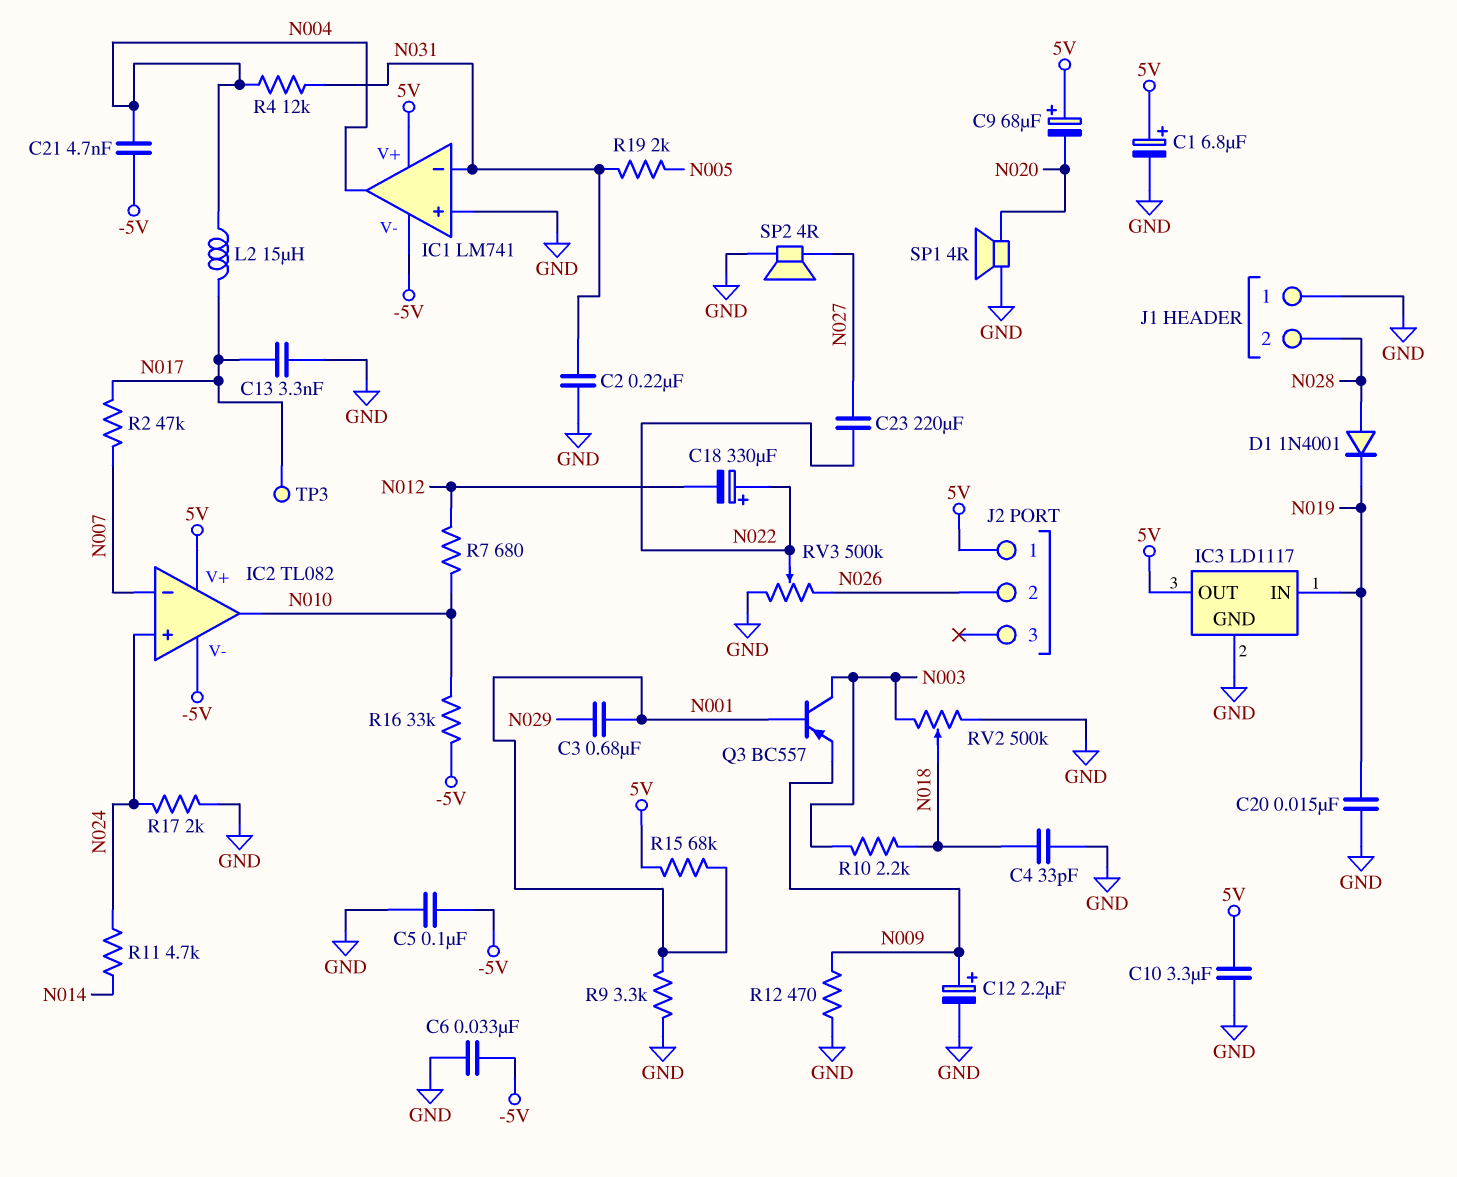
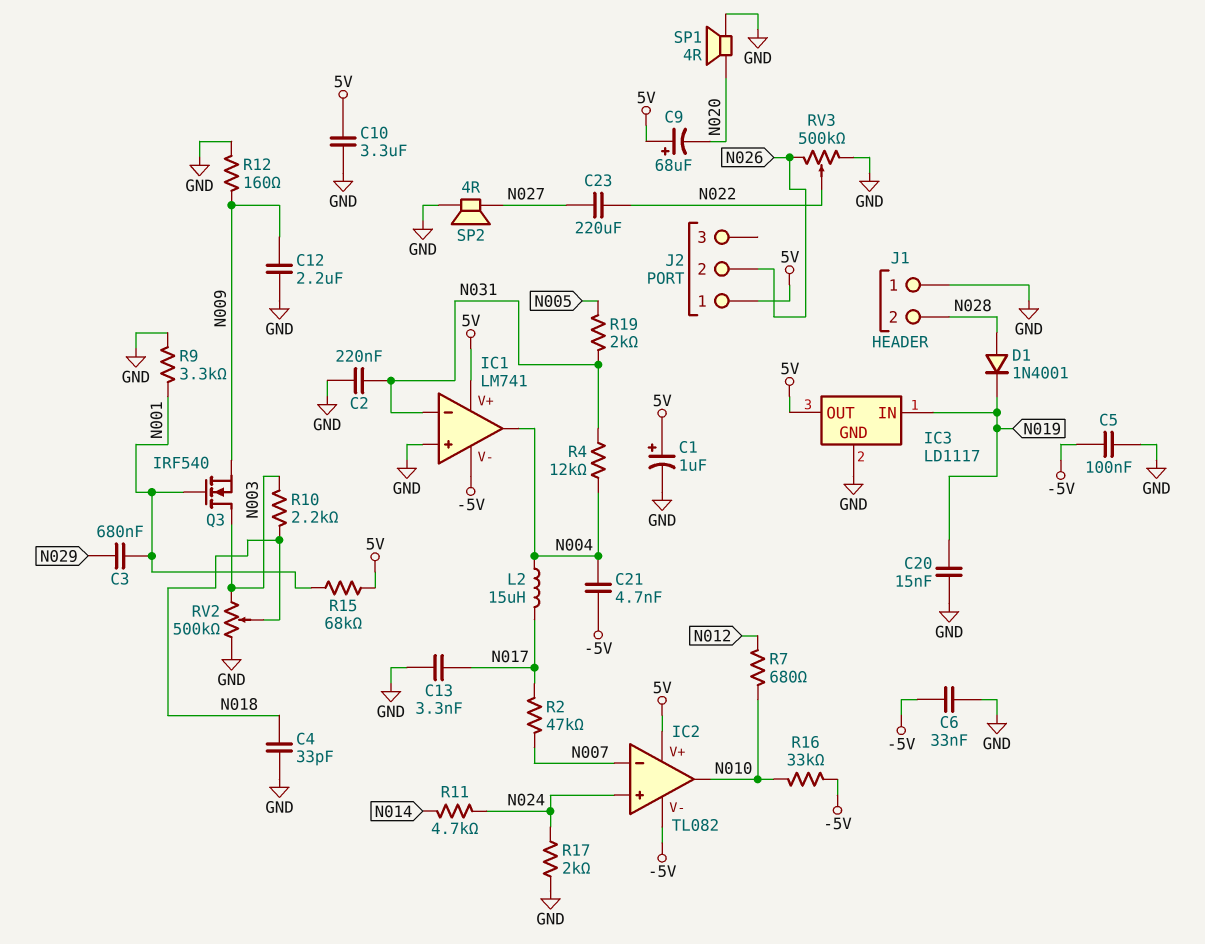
C1: 6.8uF (plus 5V, minus GND) -> 1uF (plus 5V, minus GND)
C12: 2.2uF (plus N009, minus GND) -> 2.2uF (GND, N009)
C18: 330uF (plus N022, minus N012) -> none
Q3: PNP BC557 (B N001, C N003, E N009) -> NMOS IRF540 (G N001, D N003, S N009)
R12: 470 (GND, N009) -> 160 (GND, N009)
TP3: test point (N017) -> none

